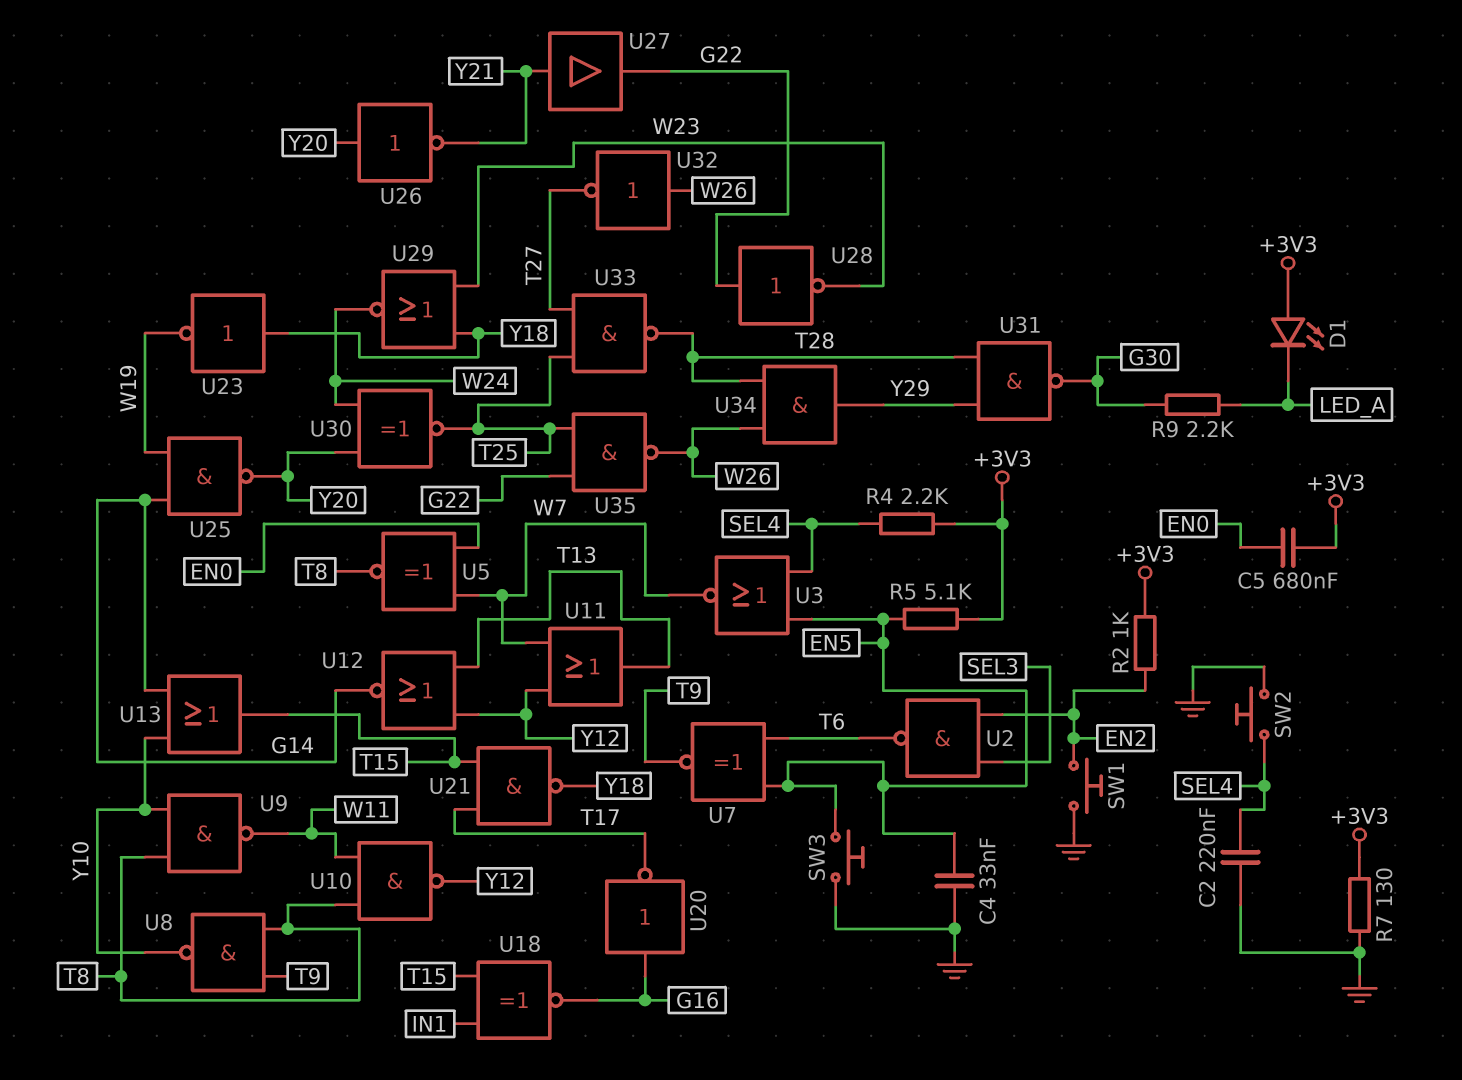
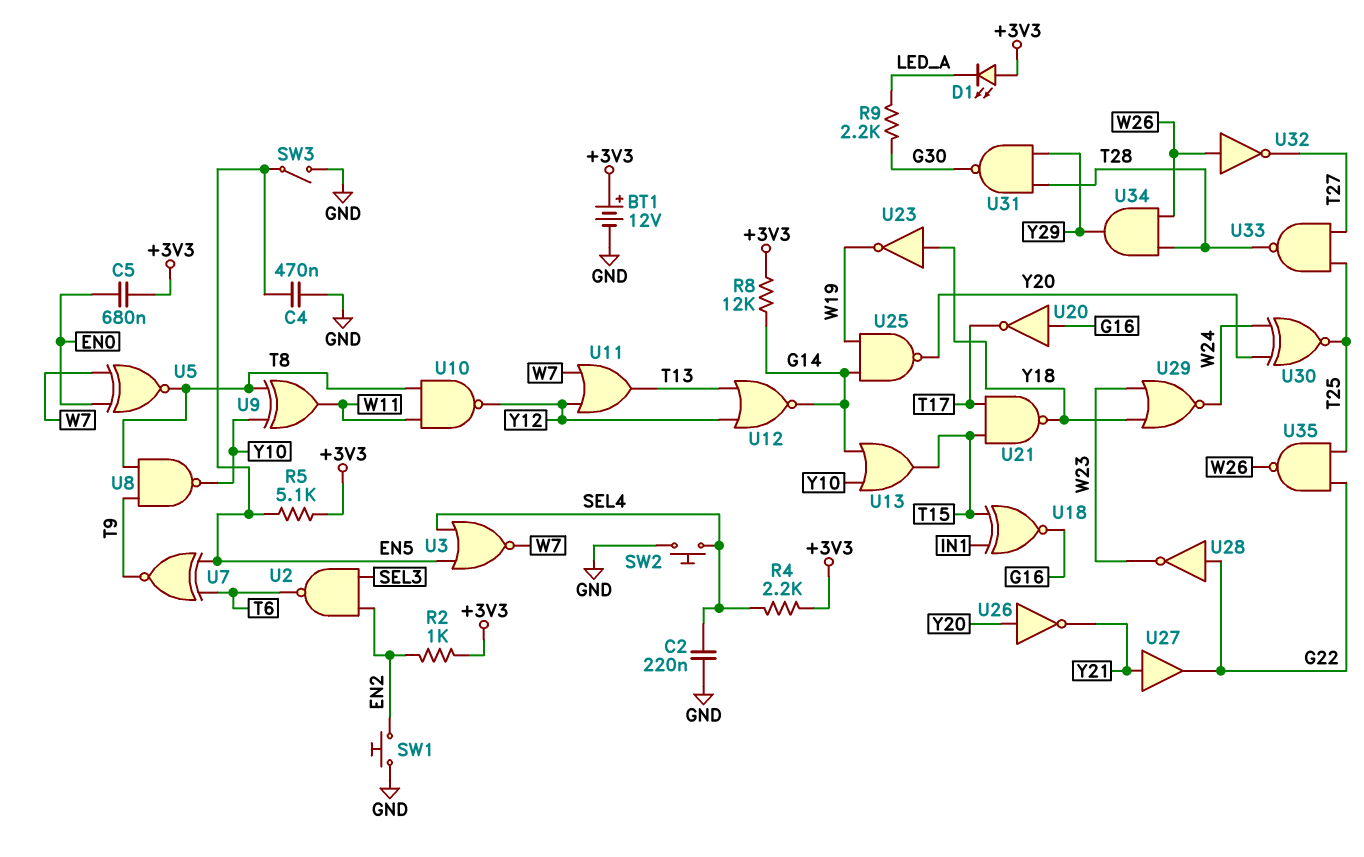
BT1: none -> 12V (plus +3V3, minus GND)
C4: 33nF (EN5, GND) -> 470nF (EN5, GND)
R7: 130 (+3V3, GND) -> none
R8: none -> 12k (+3V3, G14)
SW3: button (EN5, GND) -> switch (EN5, GND)
U9: NAND (in T8, in Y10, out W11) -> XOR (in T8, in Y10, out W11)

